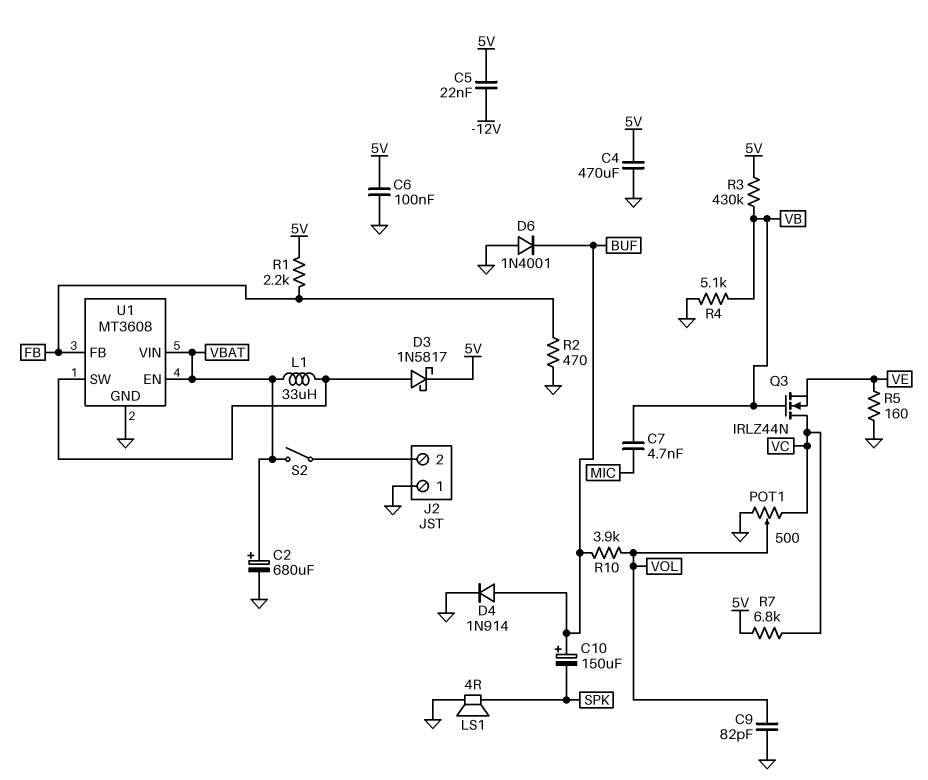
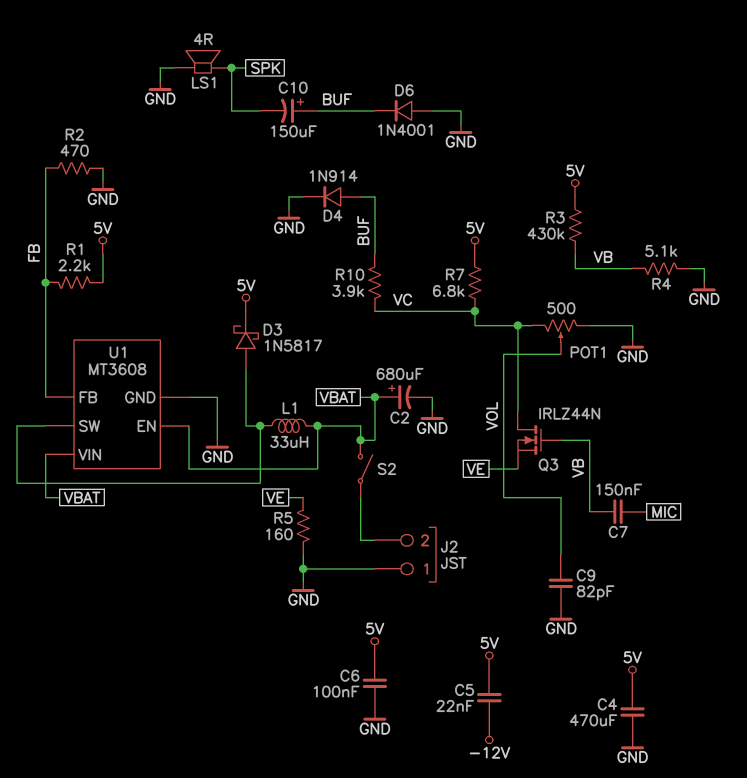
C7: 4.7nF (MIC, VB) -> 150nF (MIC, VB)
R10: 3.9k (BUF, VOL) -> 3.9k (BUF, VC)

